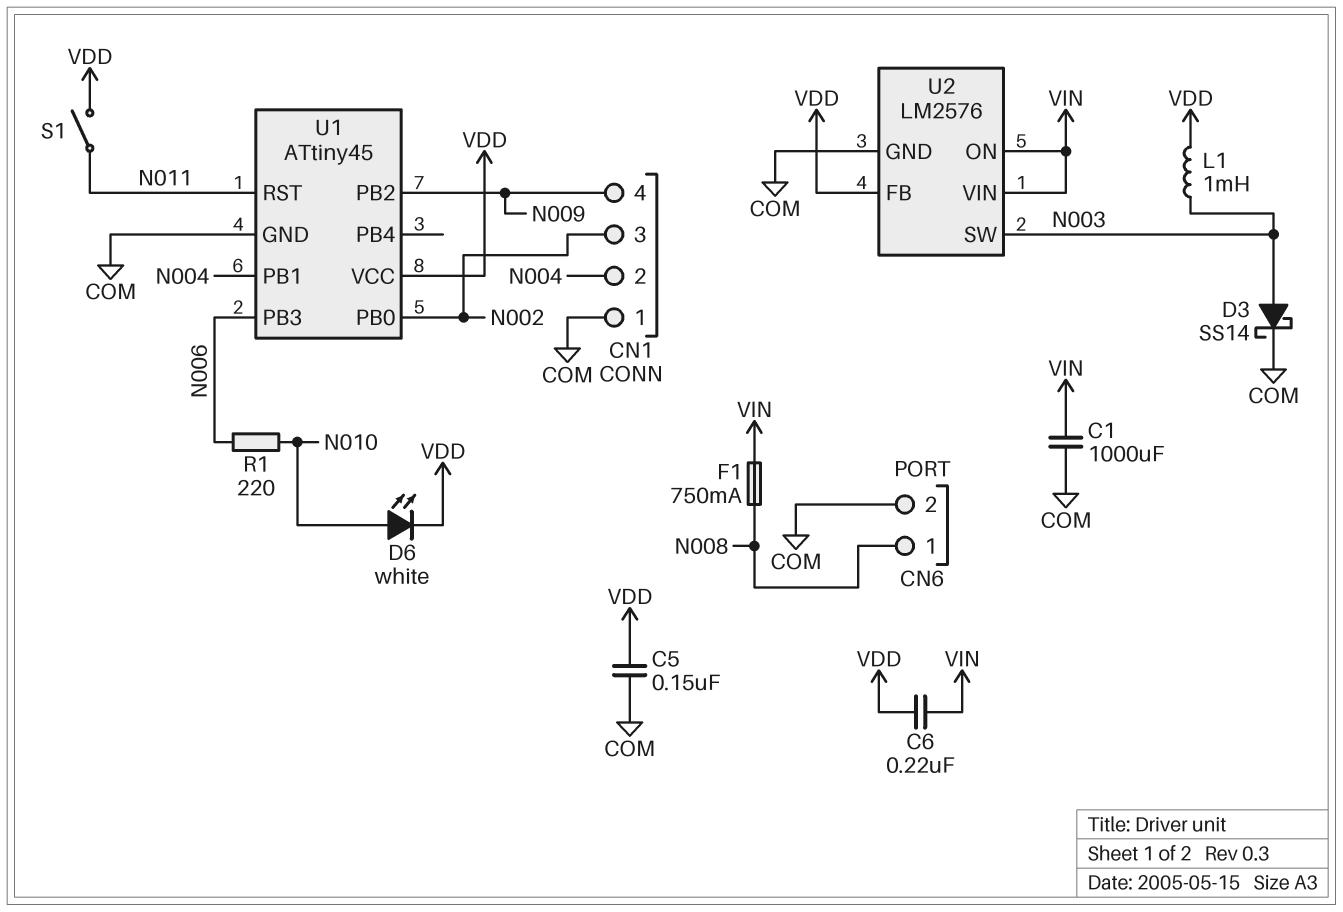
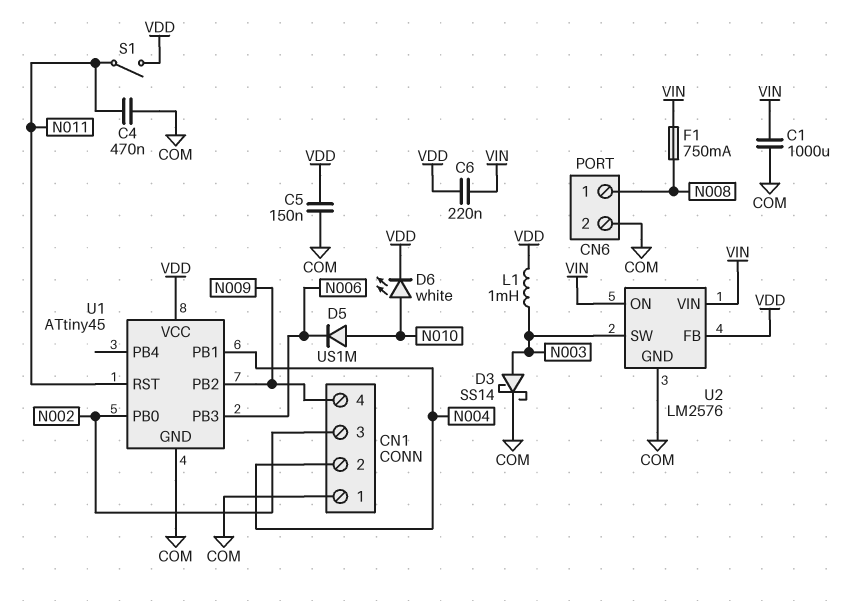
C4: none -> 470nF (COM, N011)
D5: none -> diode US1M (A N010, K N006)
R1: 220 (N006, N010) -> none

